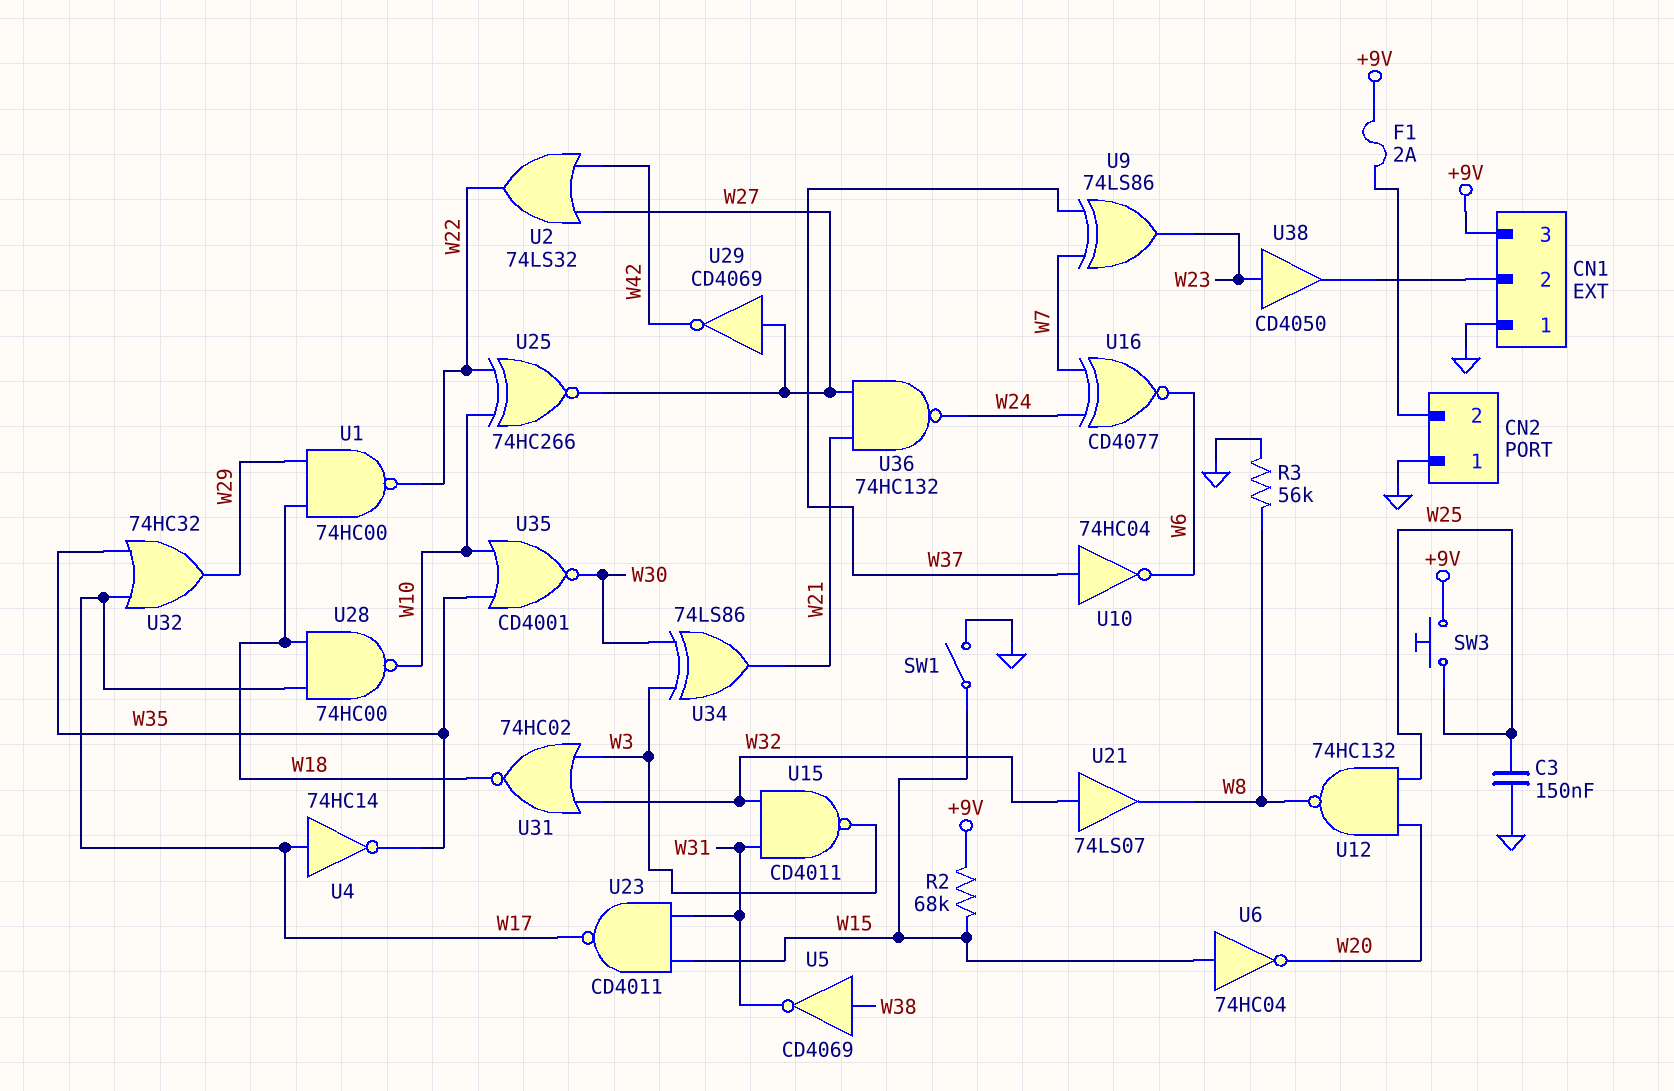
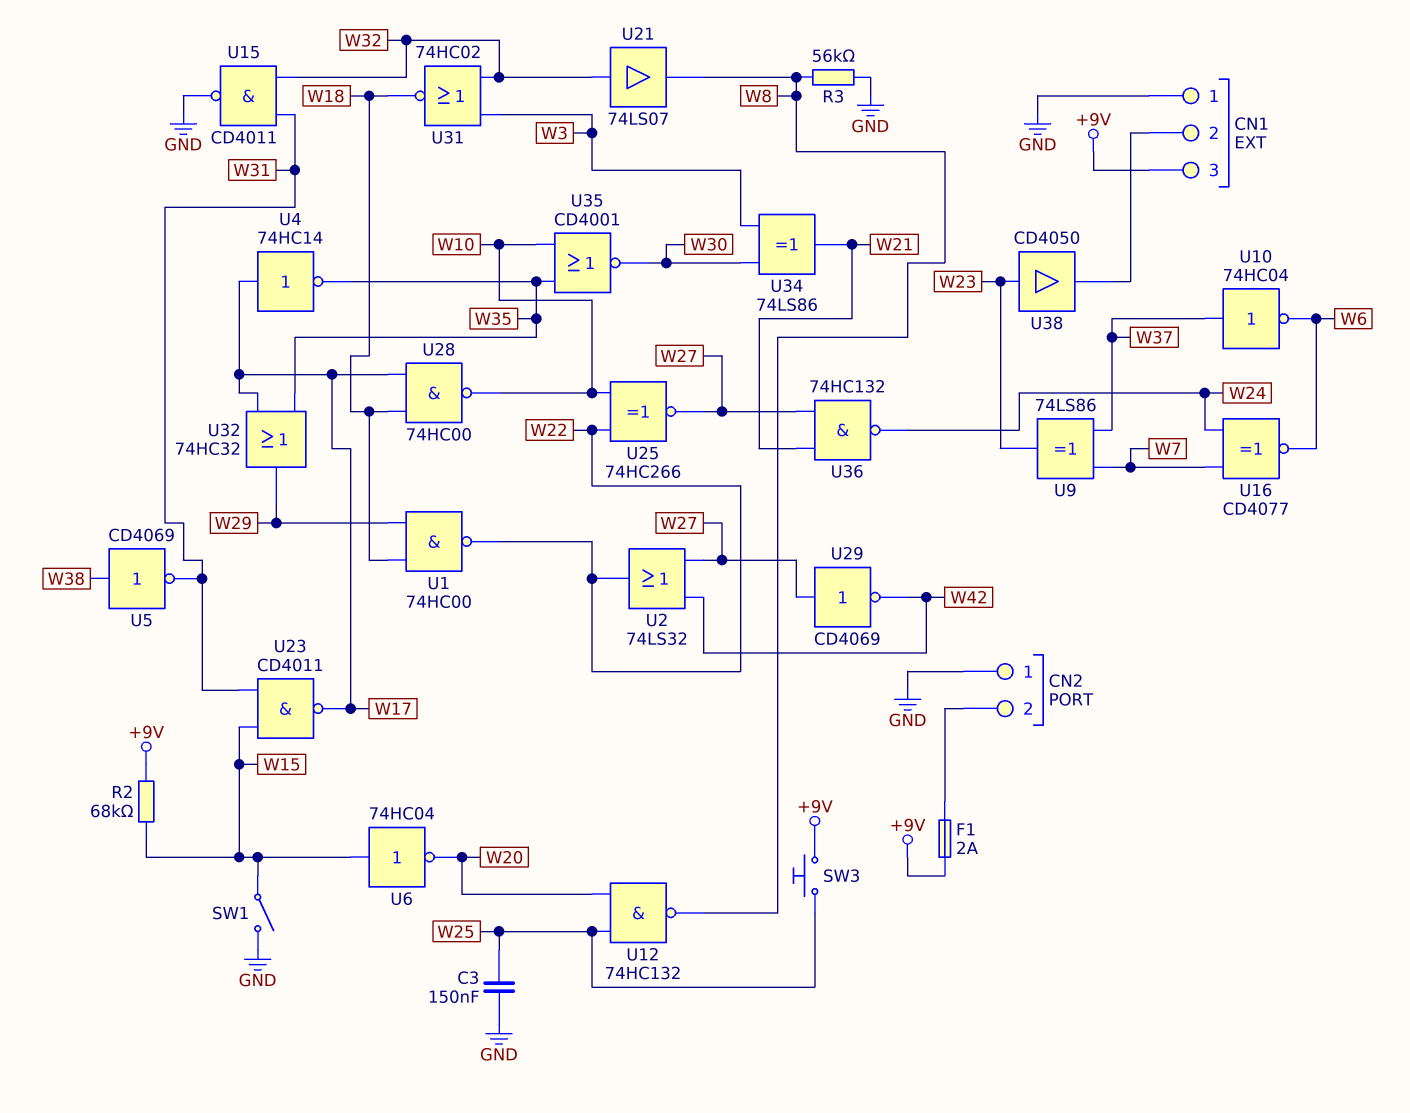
U15: NAND CD4011 (in W31, in W32, out W3) -> NAND CD4011 (in W31, in W32, out GND)

